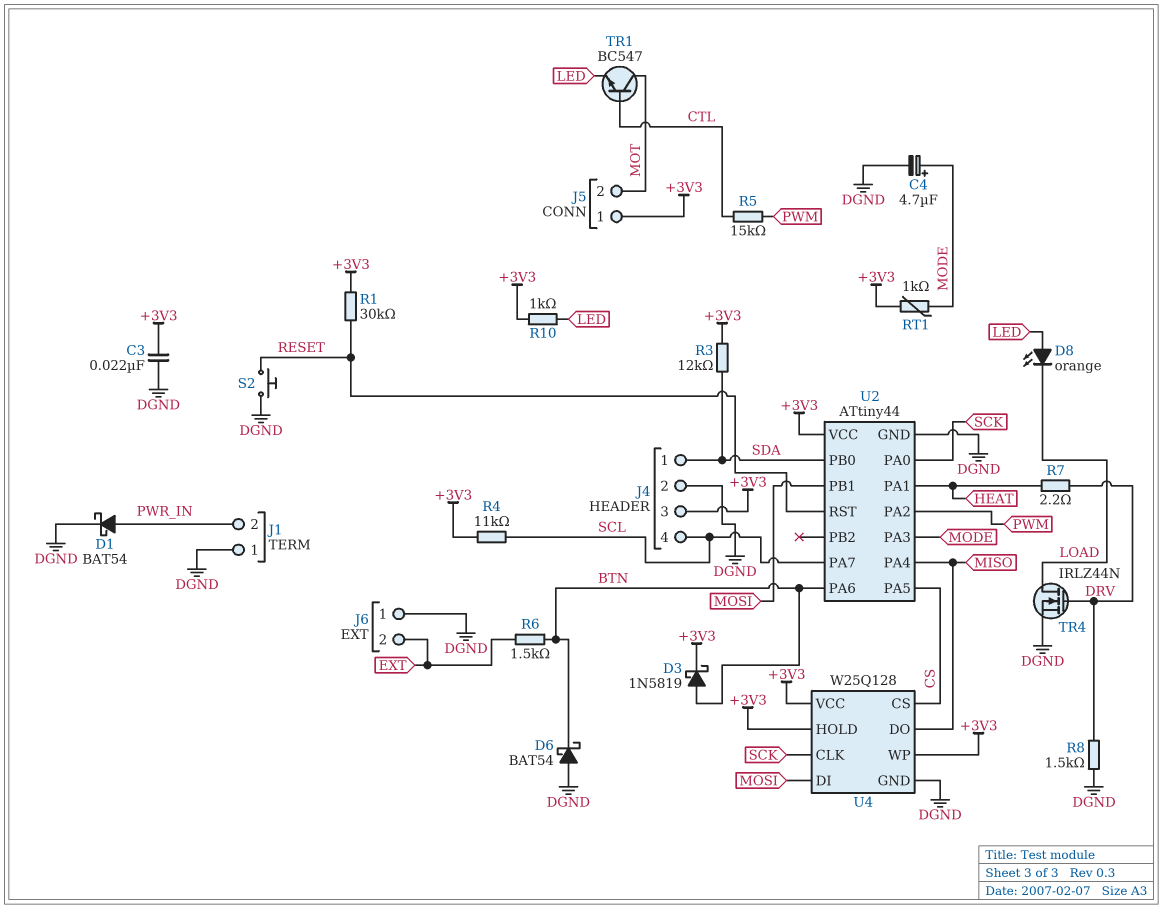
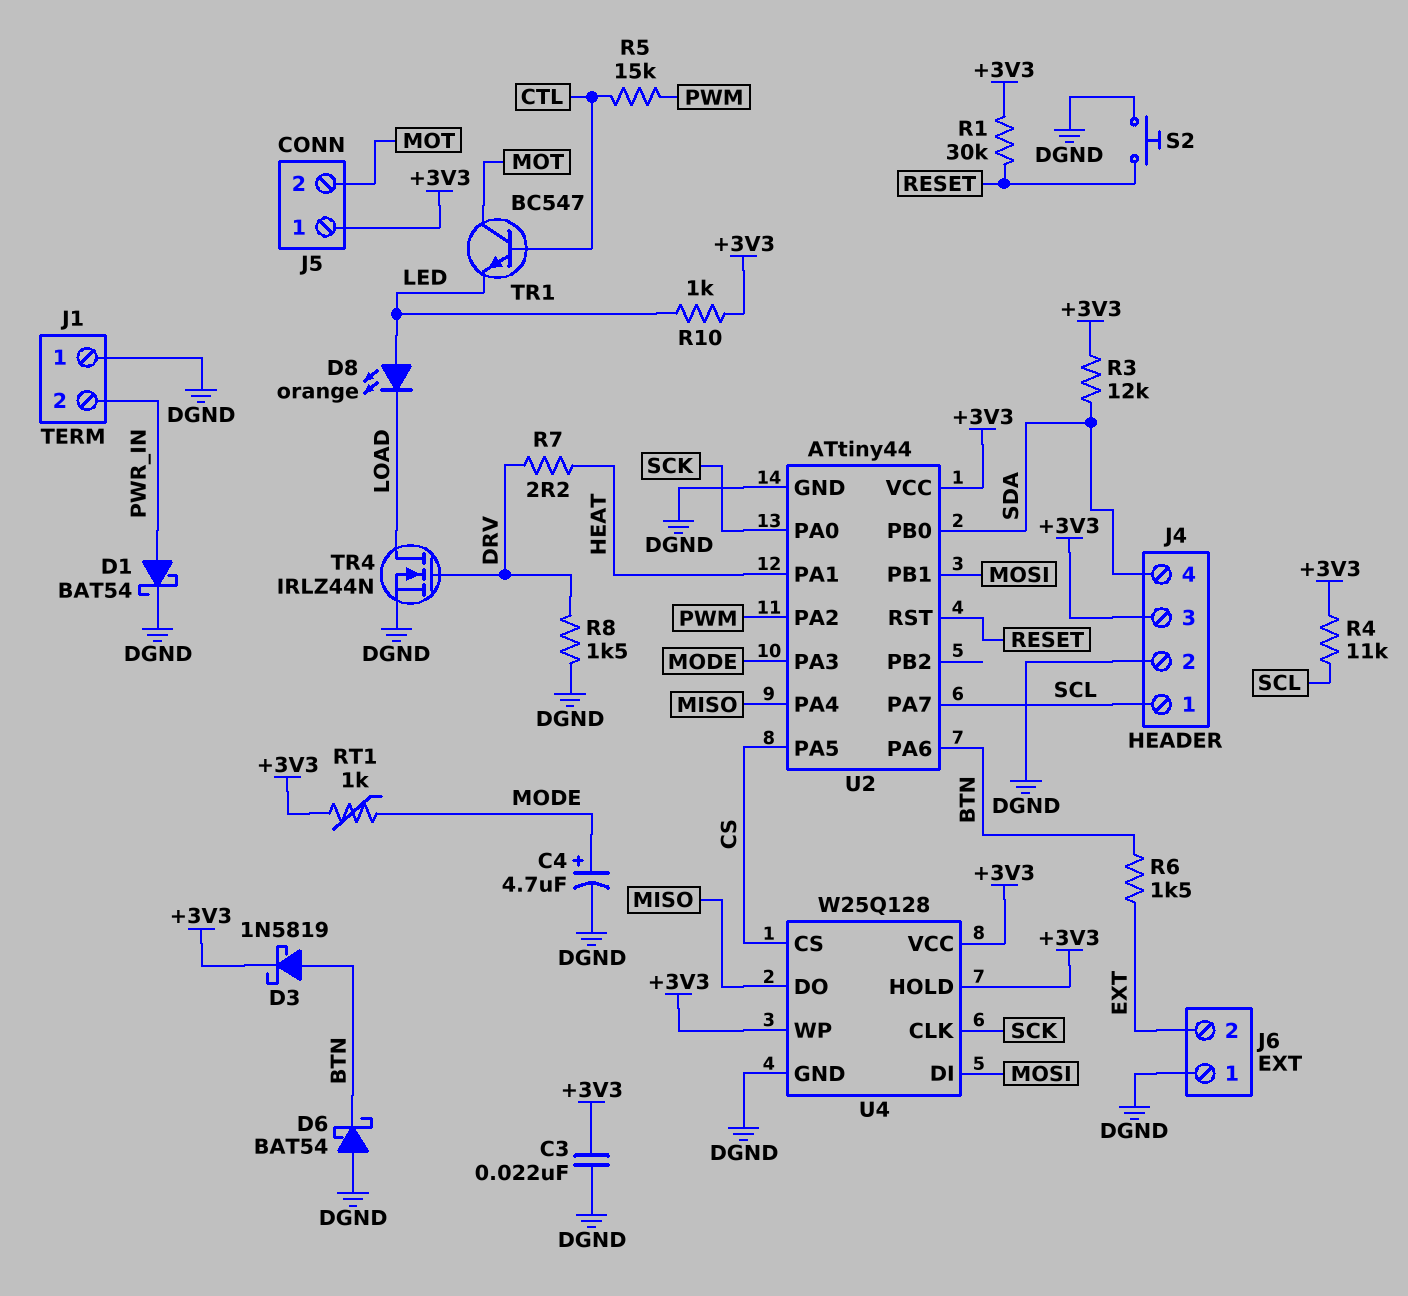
J4 pin 1: SDA -> SCL
J4 pin 4: SCL -> SDA

